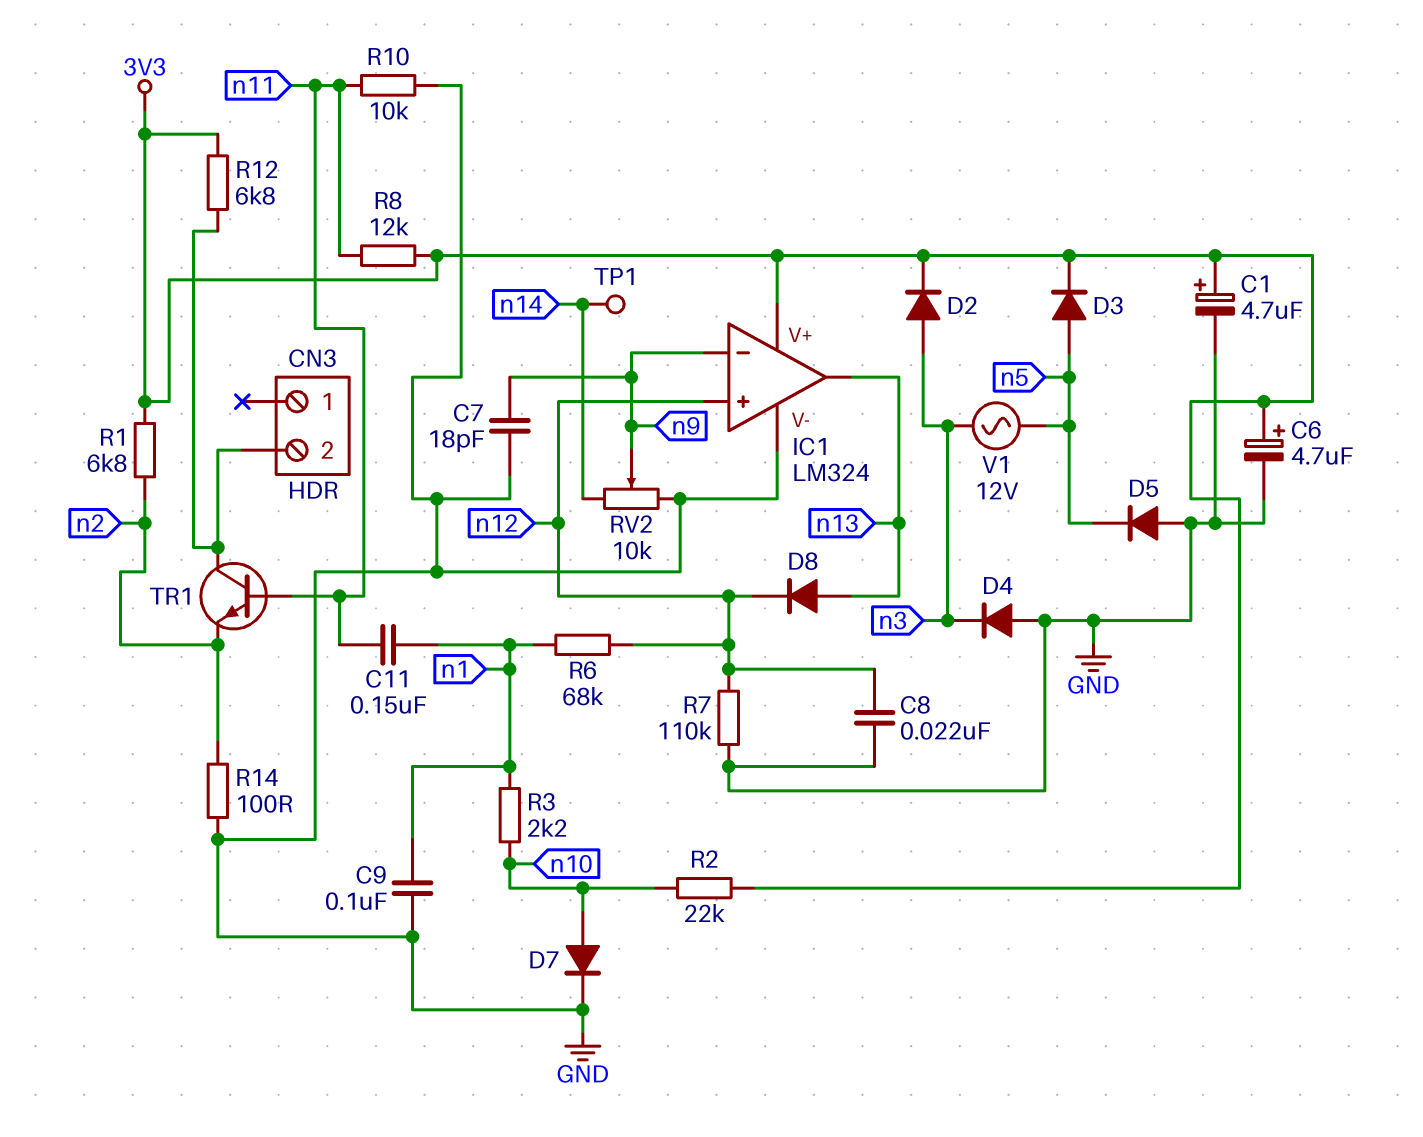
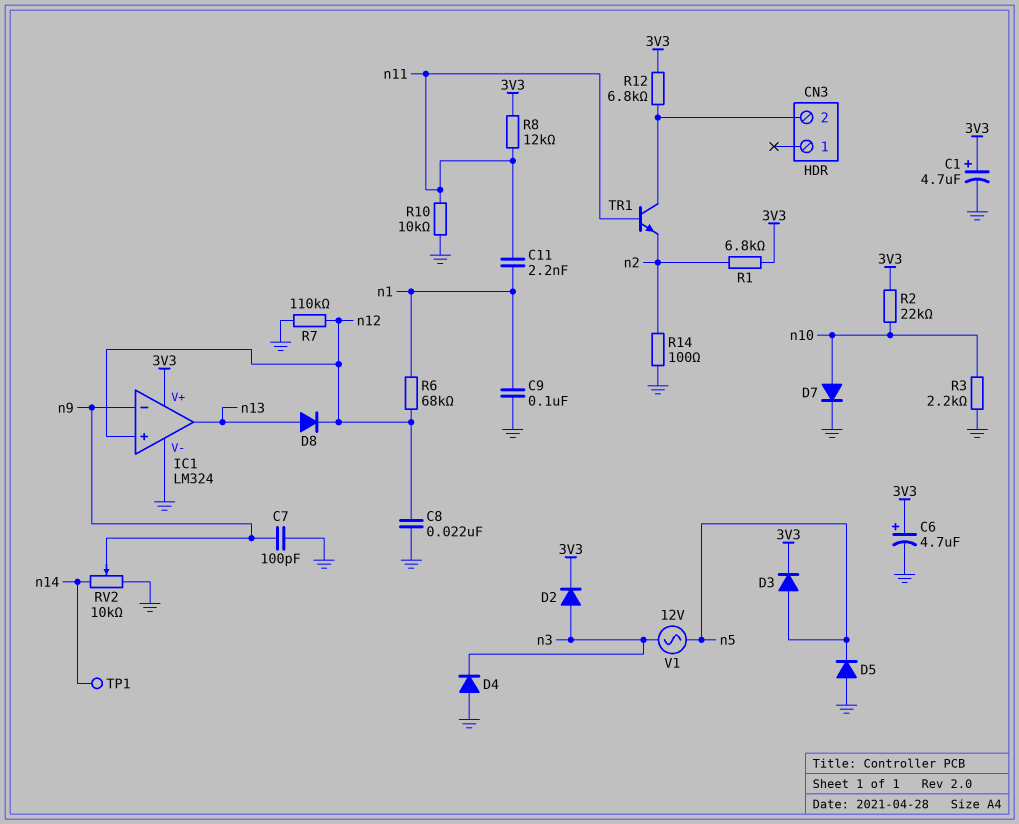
C7: 18pF (GND, n9) -> 100pF (GND, n9)
C11: 150nF (n1, n11) -> 2.2nF (n1, n11)
R3: 2.2k (n1, n10) -> 2.2k (GND, n10)

